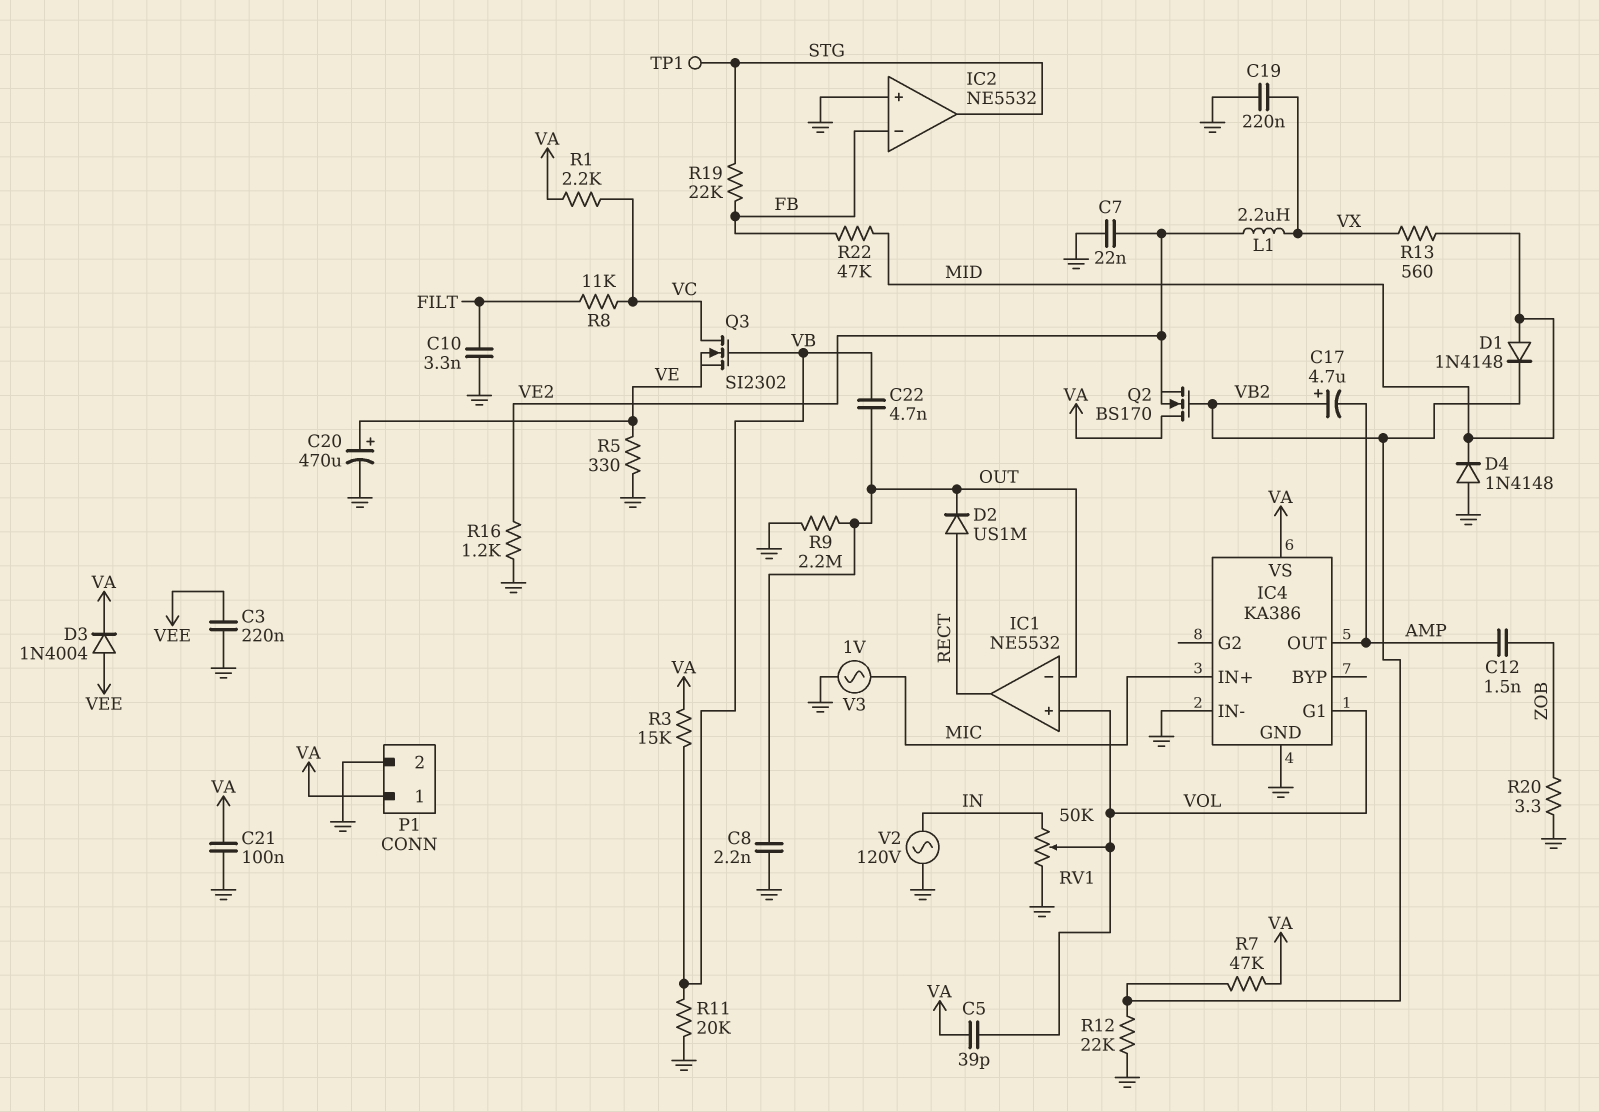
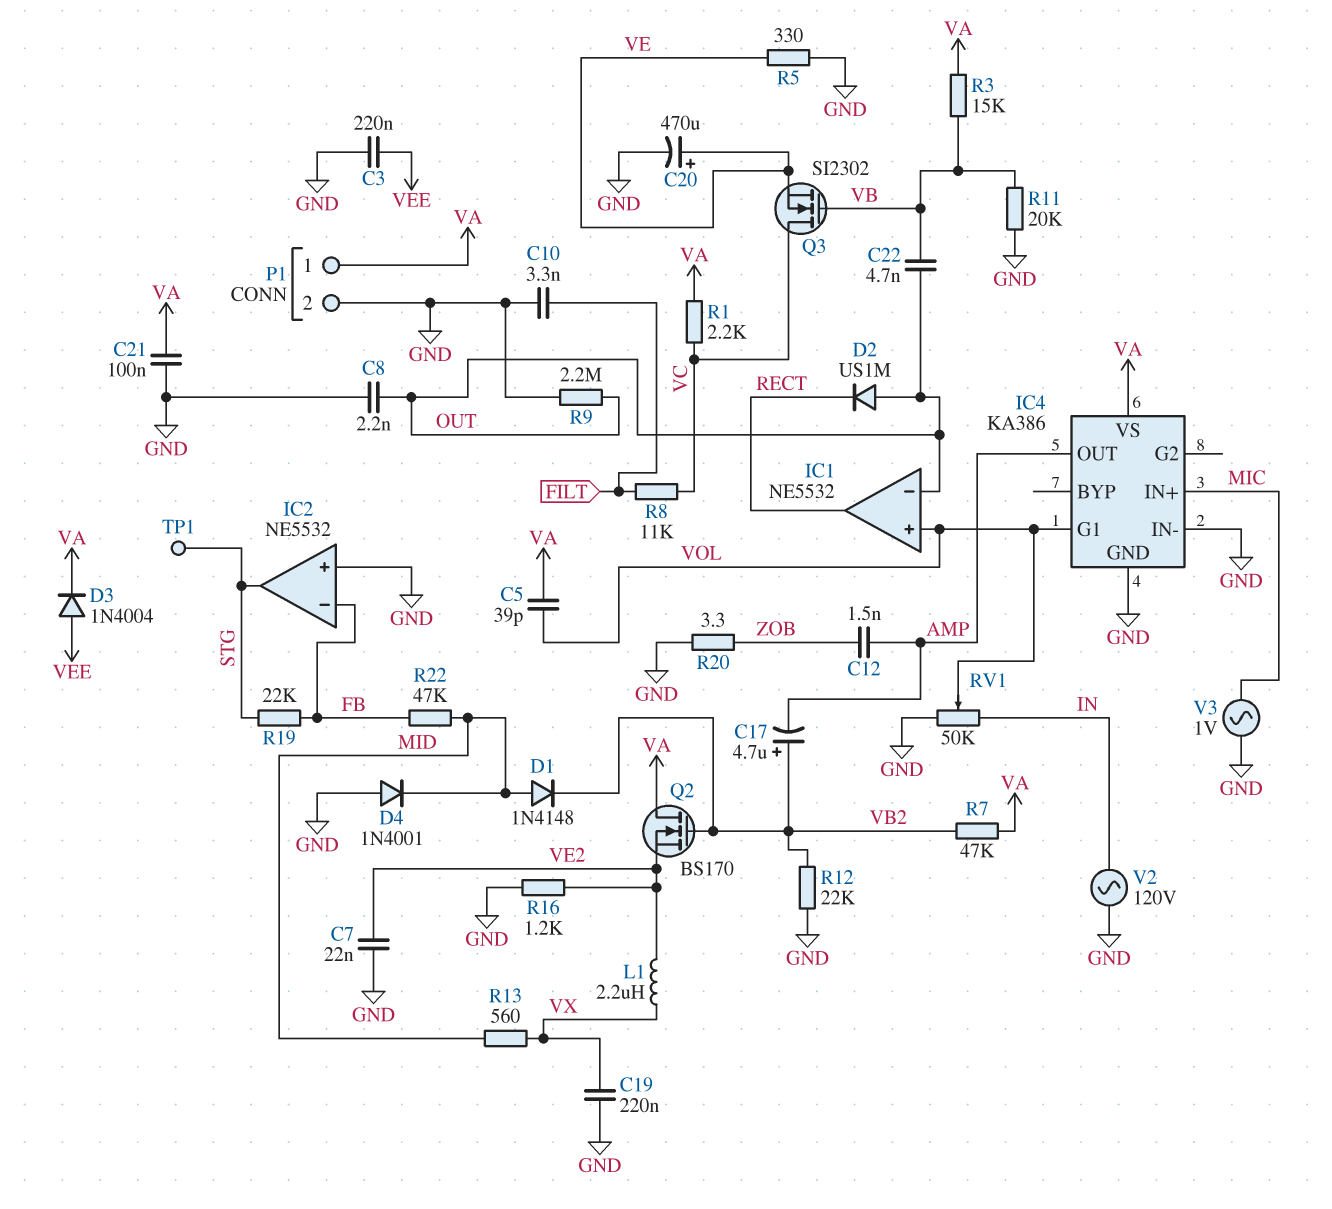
D2: diode US1M (A RECT, K OUT) -> diode US1M (A OUT, K RECT)
D4: diode 1N4148 (A GND, K MID) -> diode 1N4001 (A GND, K MID)

